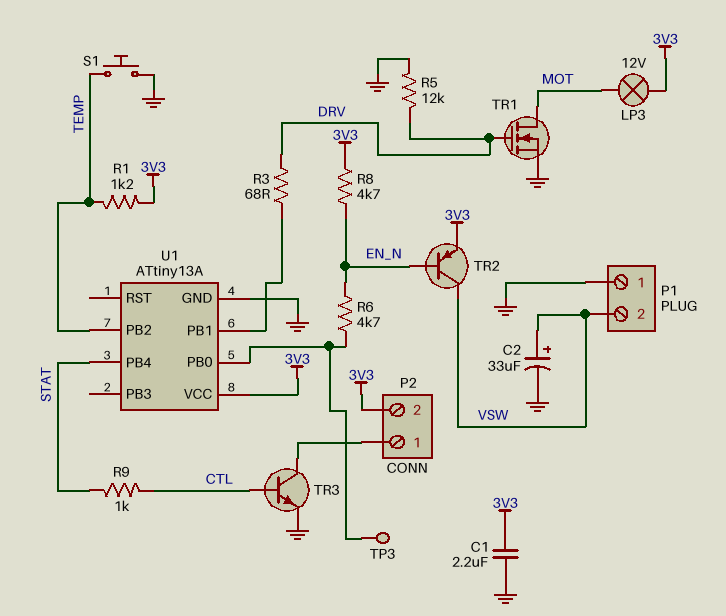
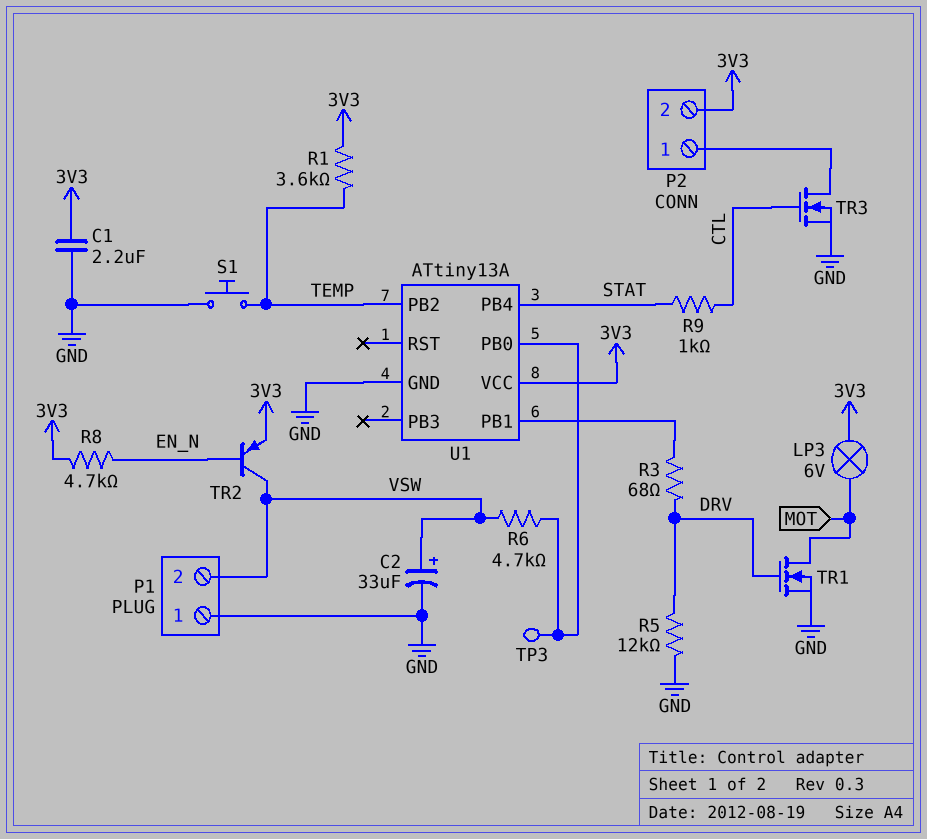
LP3: lamp 12V (3V3, MOT) -> lamp 6V (3V3, MOT)
R1: 1.2k (3V3, TEMP) -> 3.6k (3V3, TEMP)
R6: 4.7k (EN_N, U1/PB0) -> 4.7k (U1/PB0, VSW)
TR3: NPN (B CTL, C P2/1, E GND) -> NMOS (G CTL, D P2/1, S GND)

